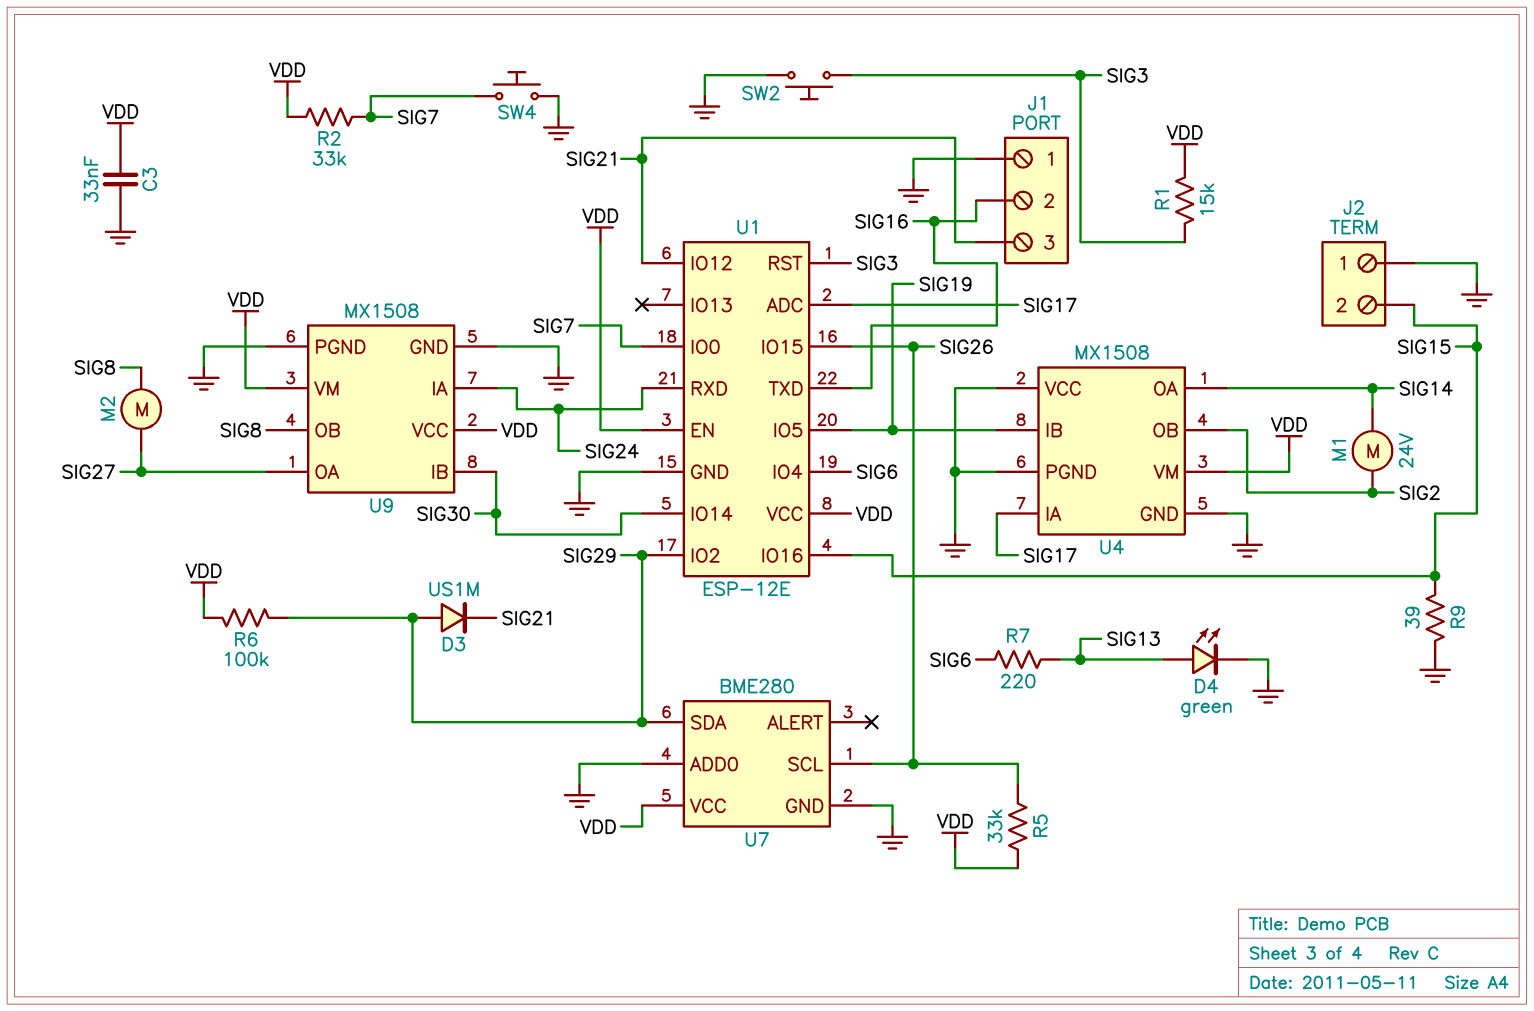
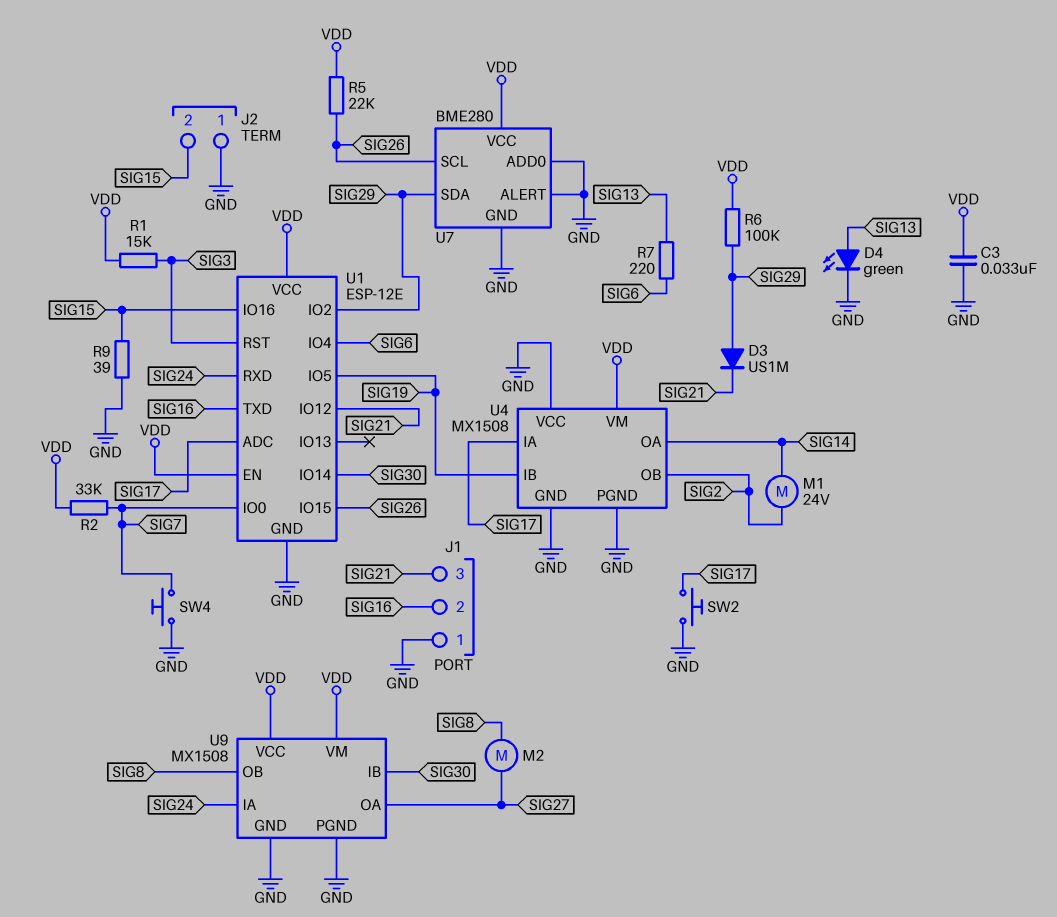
R5: 33k (SIG26, VDD) -> 22k (SIG26, VDD)
SW2: button (GND, SIG3) -> button (GND, SIG17)
U7 pin ALERT: none -> GND

